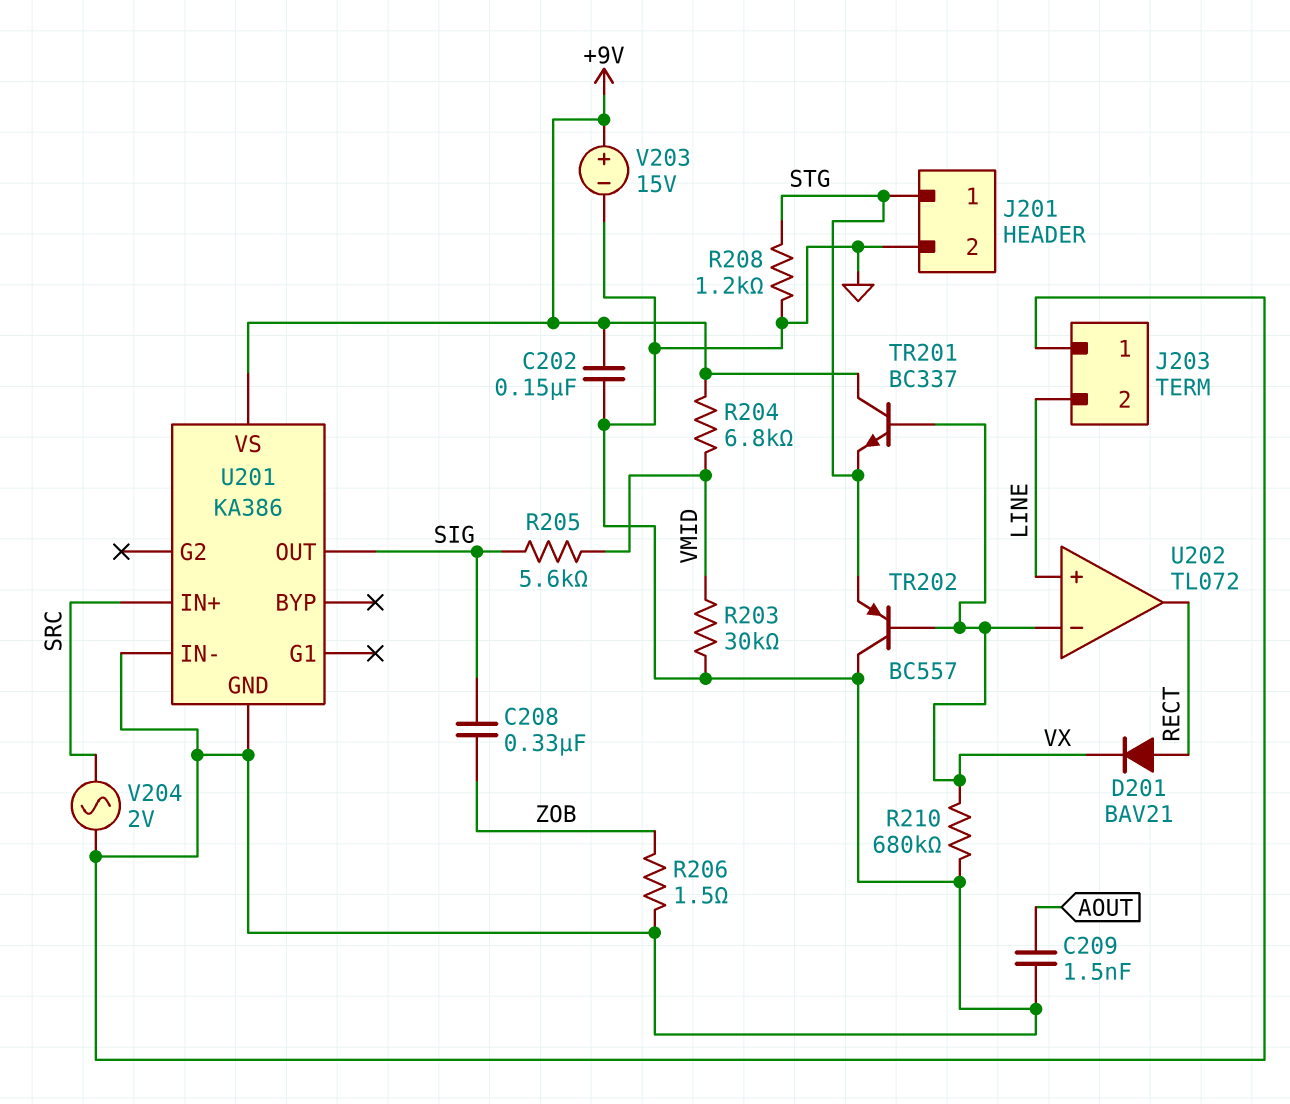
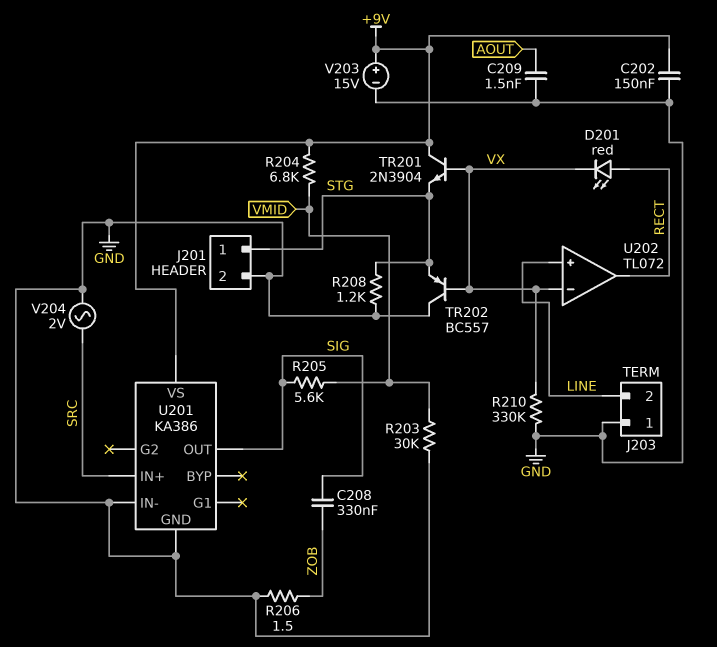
D201: diode BAV21 (A RECT, K VX) -> LED red (A RECT, K VX)
R210: 680k (GND, VX) -> 330k (GND, VX)
TR201: NPN BC337 (B VX, C +9V, E STG) -> NPN 2N3904 (B VX, C +9V, E STG)

